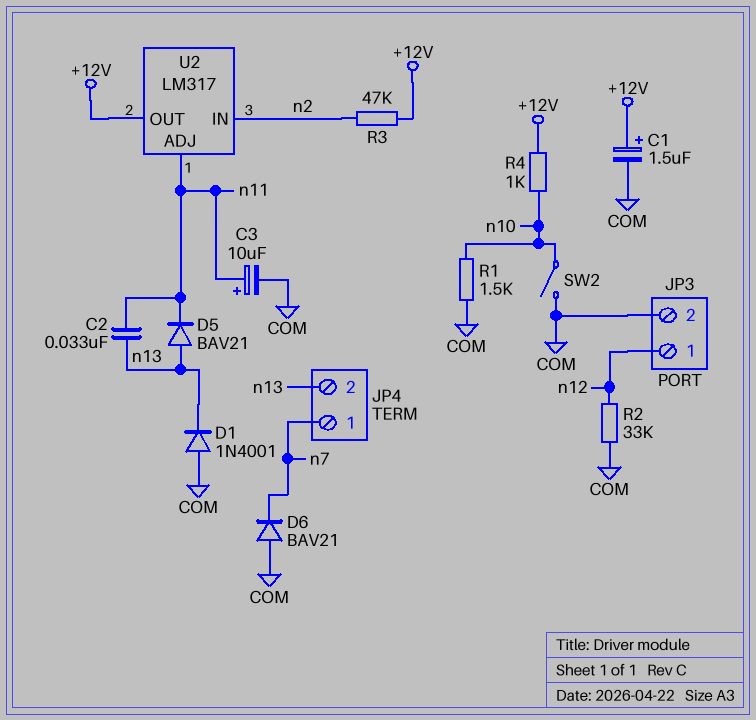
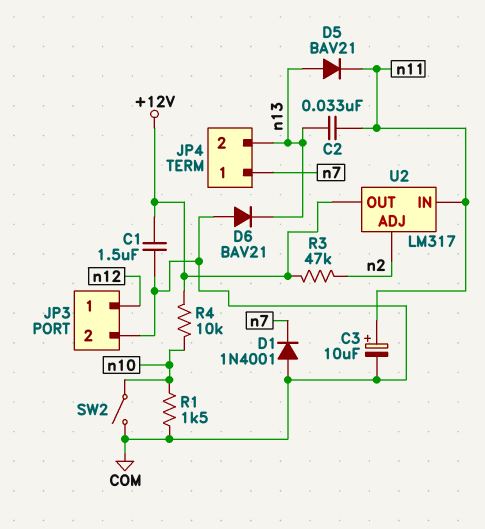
C1: 1.5uF (plus +12V, minus COM) -> 1.5uF (+12V, COM)
D1: diode 1N4001 (A COM, K n13) -> diode 1N4001 (A COM, K n7)
D6: diode BAV21 (A COM, K n7) -> diode BAV21 (A COM, K n13)
R2: 33k (COM, n12) -> none
R4: 1k (+12V, n10) -> 10k (+12V, n10)
U2 pin ADJ: n11 -> n2
U2 pin IN: n2 -> n11

